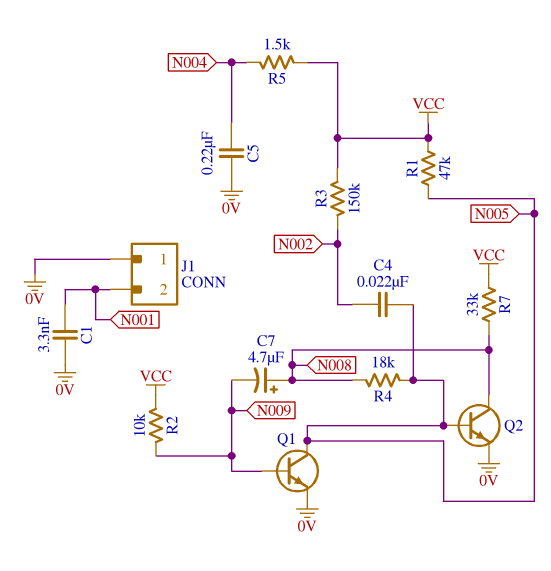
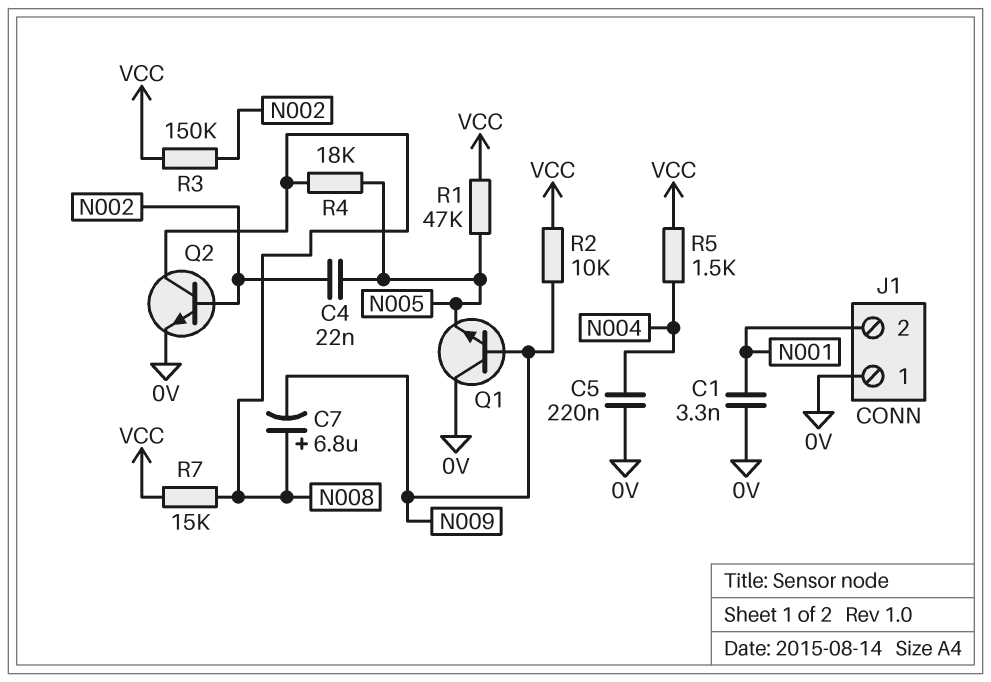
C7: 4.7uF (plus N008, minus N009) -> 6.8uF (plus N008, minus N009)
Q1: NPN (B N009, C N005, E 0V) -> NPN (B N009, C 0V, E N005)
Q2: NPN (B N005, C N008, E 0V) -> NPN (B N002, C N008, E 0V)
R7: 33k (N008, VCC) -> 15k (N008, VCC)

